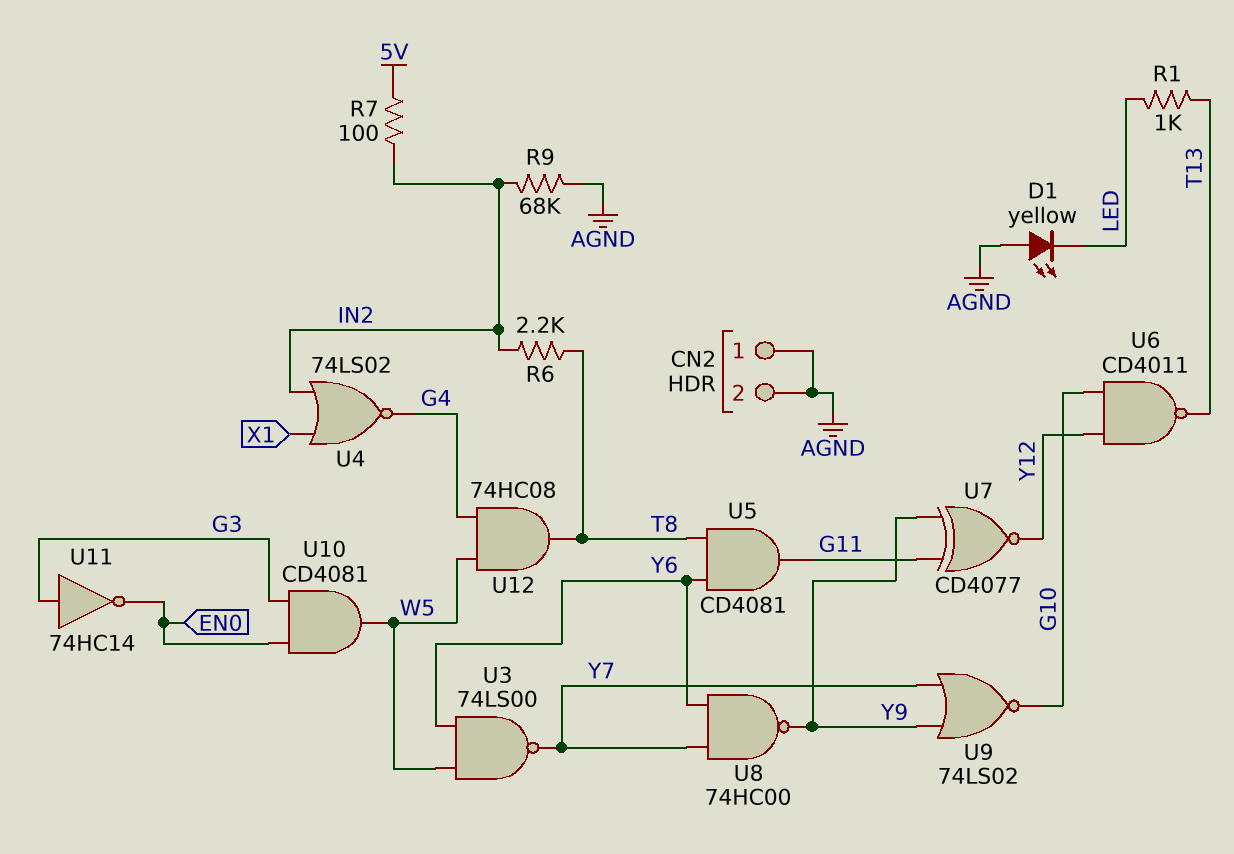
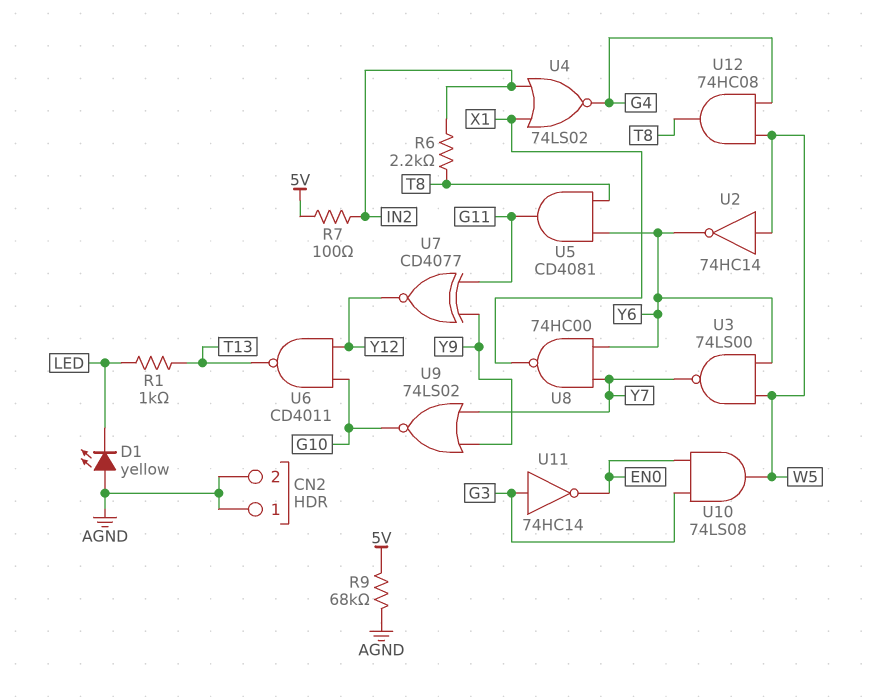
R9: 68k (AGND, IN2) -> 68k (5V, AGND)
U2: none -> NOT 74HC14 (in W5, out Y6)
U8: NAND 74HC00 (in Y6, in Y7, out Y9) -> NAND 74HC00 (in Y6, in Y7, out X1)
U10: AND CD4081 (in EN0, in G3, out W5) -> AND 74LS08 (in EN0, in G3, out W5)

